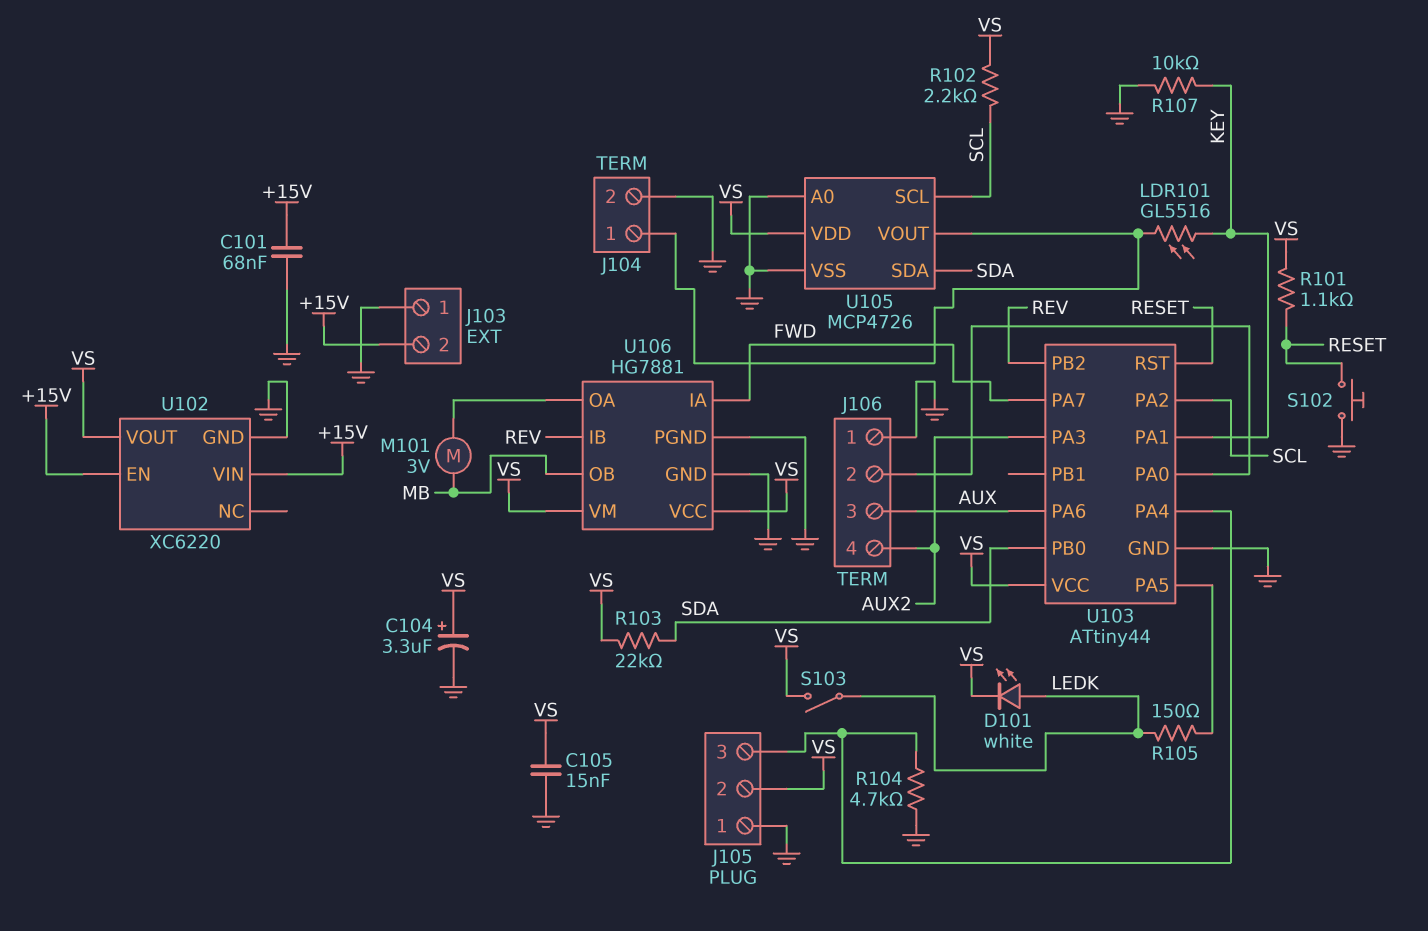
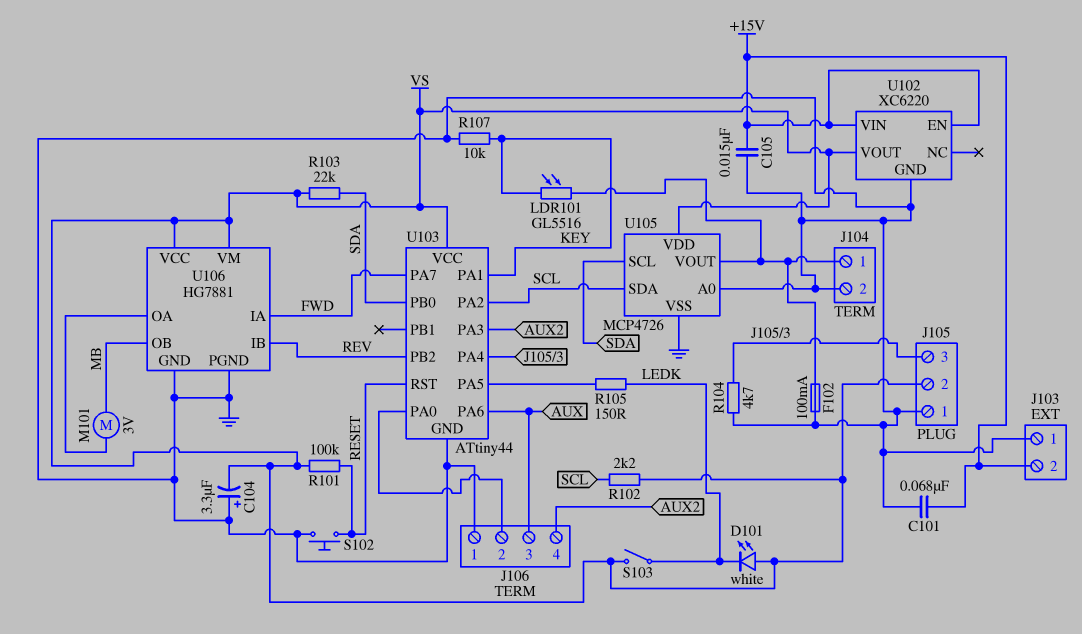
C104: 3.3uF (plus VS, minus GND) -> 3.3uF (plus GND, minus VS)
C105: 15nF (GND, VS) -> 15nF (+15V, GND)
D101: LED white (A LEDK, K VS) -> LED white (A VS, K LEDK)
F102: none -> 100mA (GND, J104/1)
R101: 1.1k (RESET, VS) -> 100k (RESET, VS)
U105 pin SCL: SCL -> SDA
U105 pin SDA: SDA -> SCL

